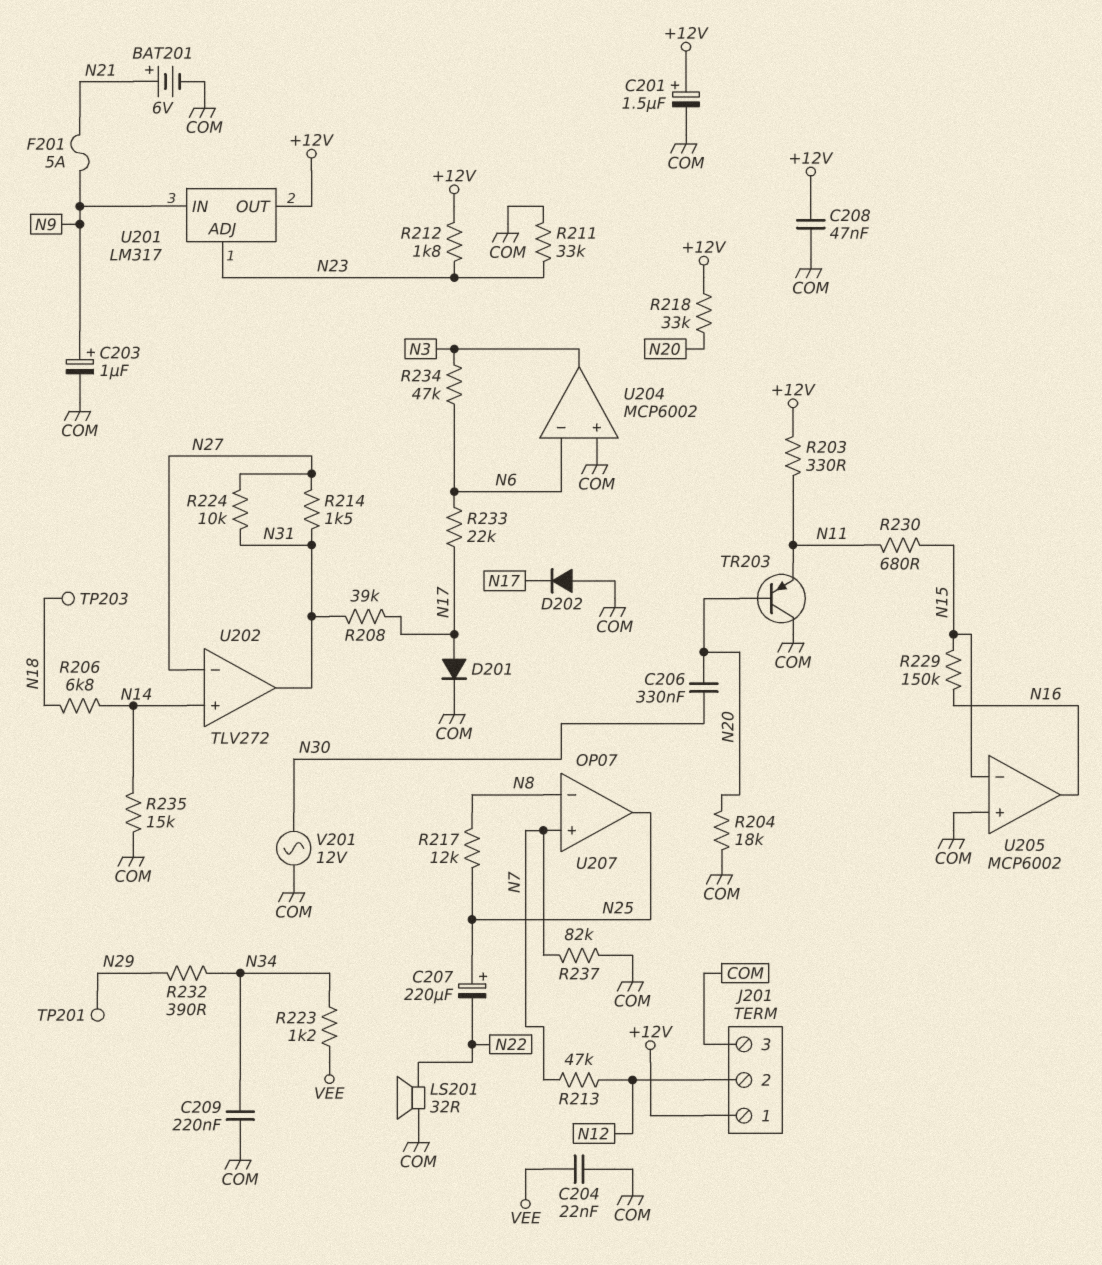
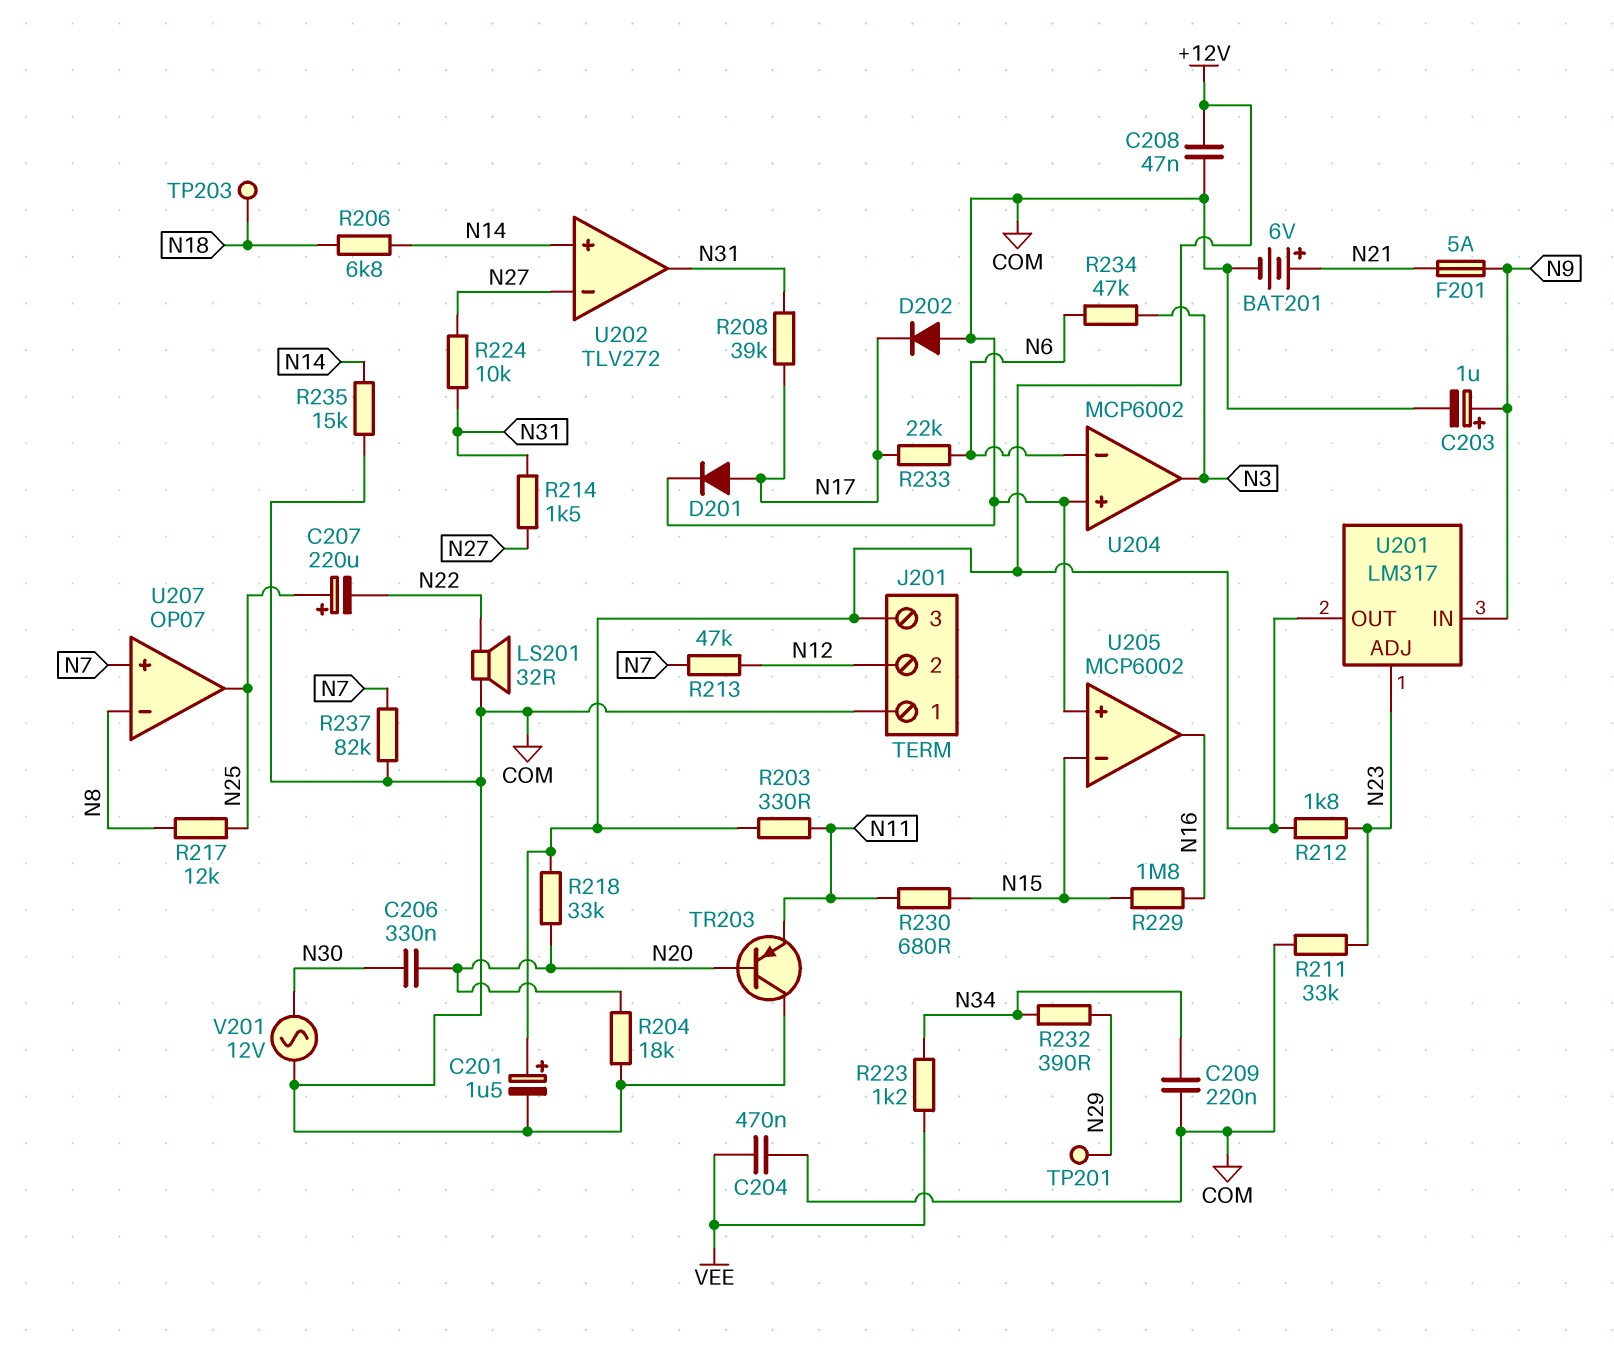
C204: 22nF (COM, VEE) -> 470nF (COM, VEE)
J201 pin 1: +12V -> COM
J201 pin 3: COM -> +12V
R229: 150k (N15, N16) -> 1.8M (N15, N16)

